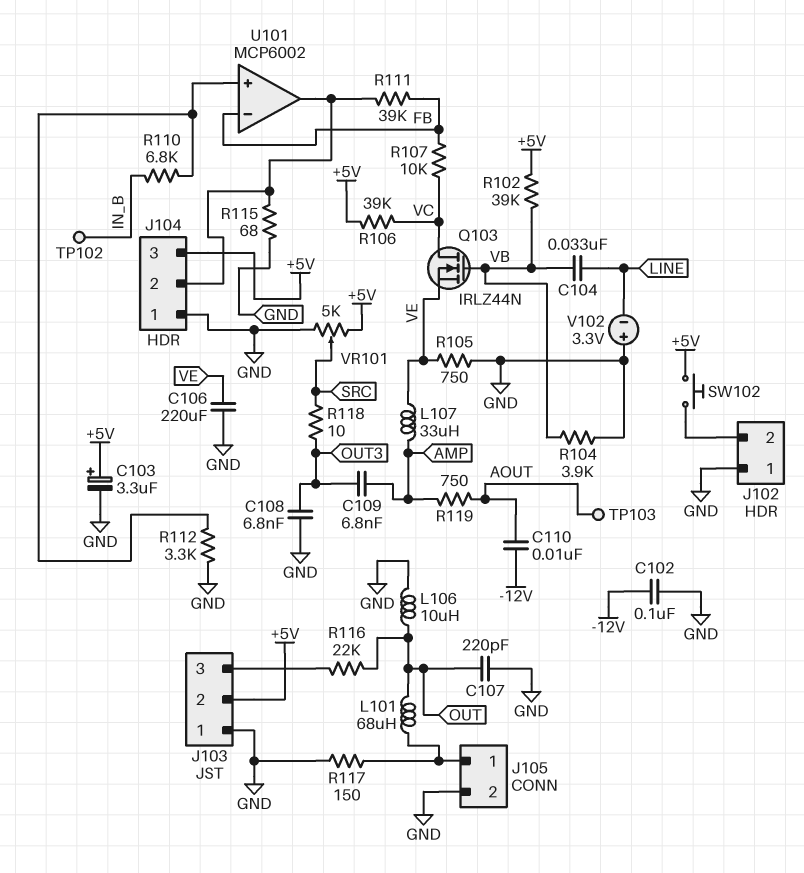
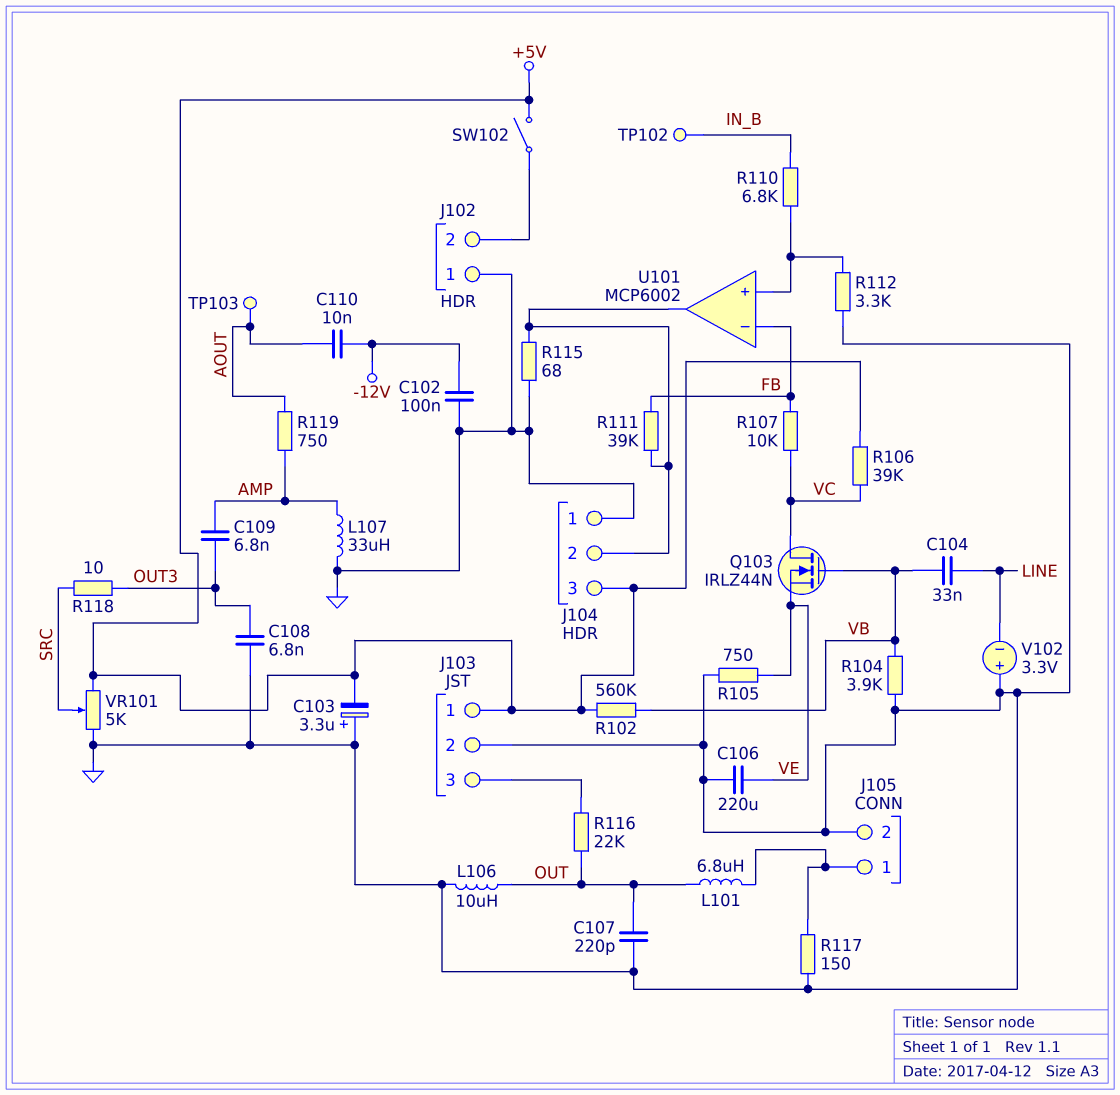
C103: 3.3uF (plus +5V, minus GND) -> 3.3uF (plus GND, minus +5V)
J103 pin 1: GND -> +5V
J103 pin 2: +5V -> GND
L101: 68uH (J105/1, OUT) -> 6.8uH (J105/1, OUT)
L107: 33uH (AMP, VE) -> 33uH (AMP, GND)
R102: 39k (+5V, VB) -> 560k (+5V, VB)
SW102: button (+5V, J102/2) -> switch (+5V, J102/2)

